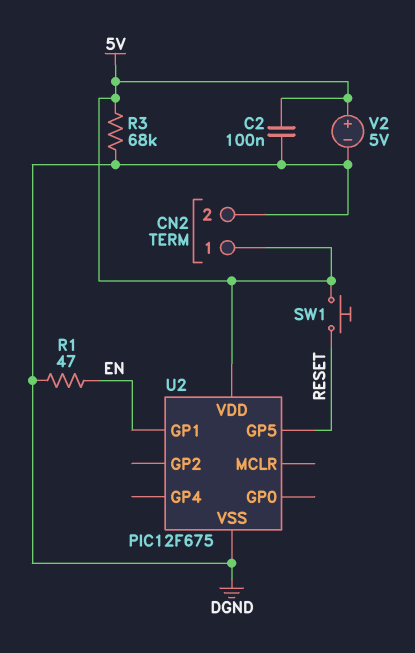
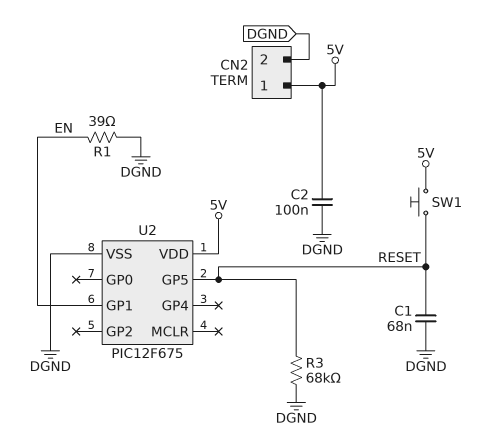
C1: none -> 68nF (DGND, RESET)
R1: 47 (DGND, EN) -> 39 (DGND, EN)
R3: 68k (5V, DGND) -> 68k (DGND, RESET)
V2: 5V (plus 5V, minus DGND) -> none

